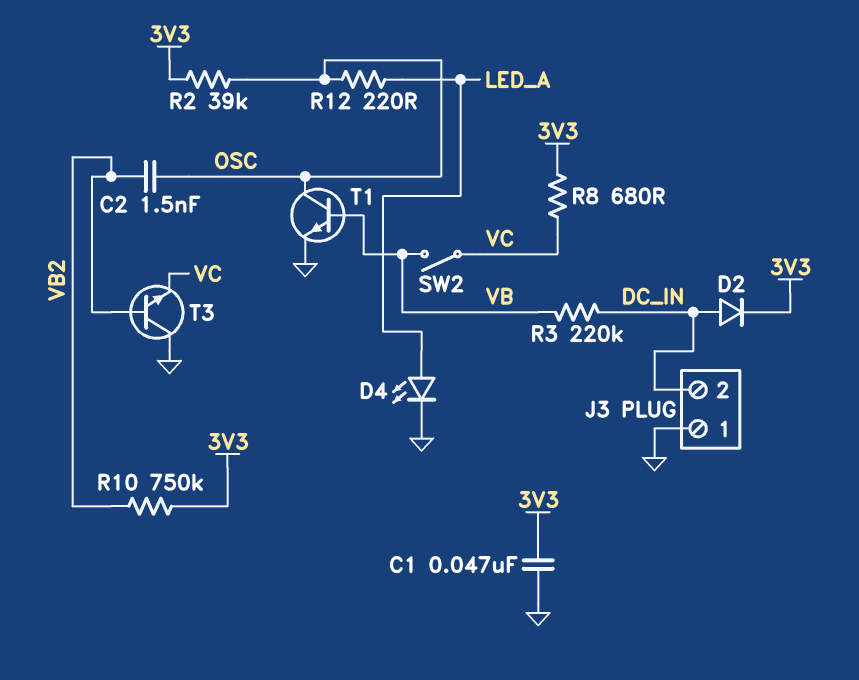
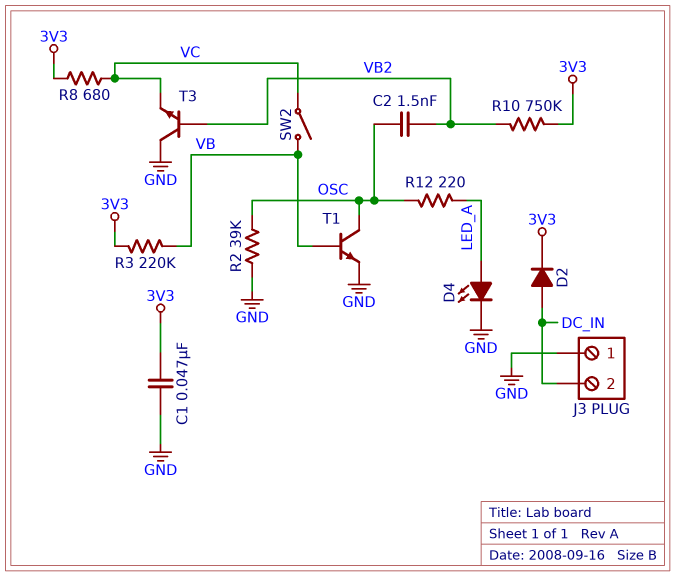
R2: 39k (3V3, OSC) -> 39k (GND, OSC)
R3: 220k (DC_IN, VB) -> 220k (3V3, VB)

